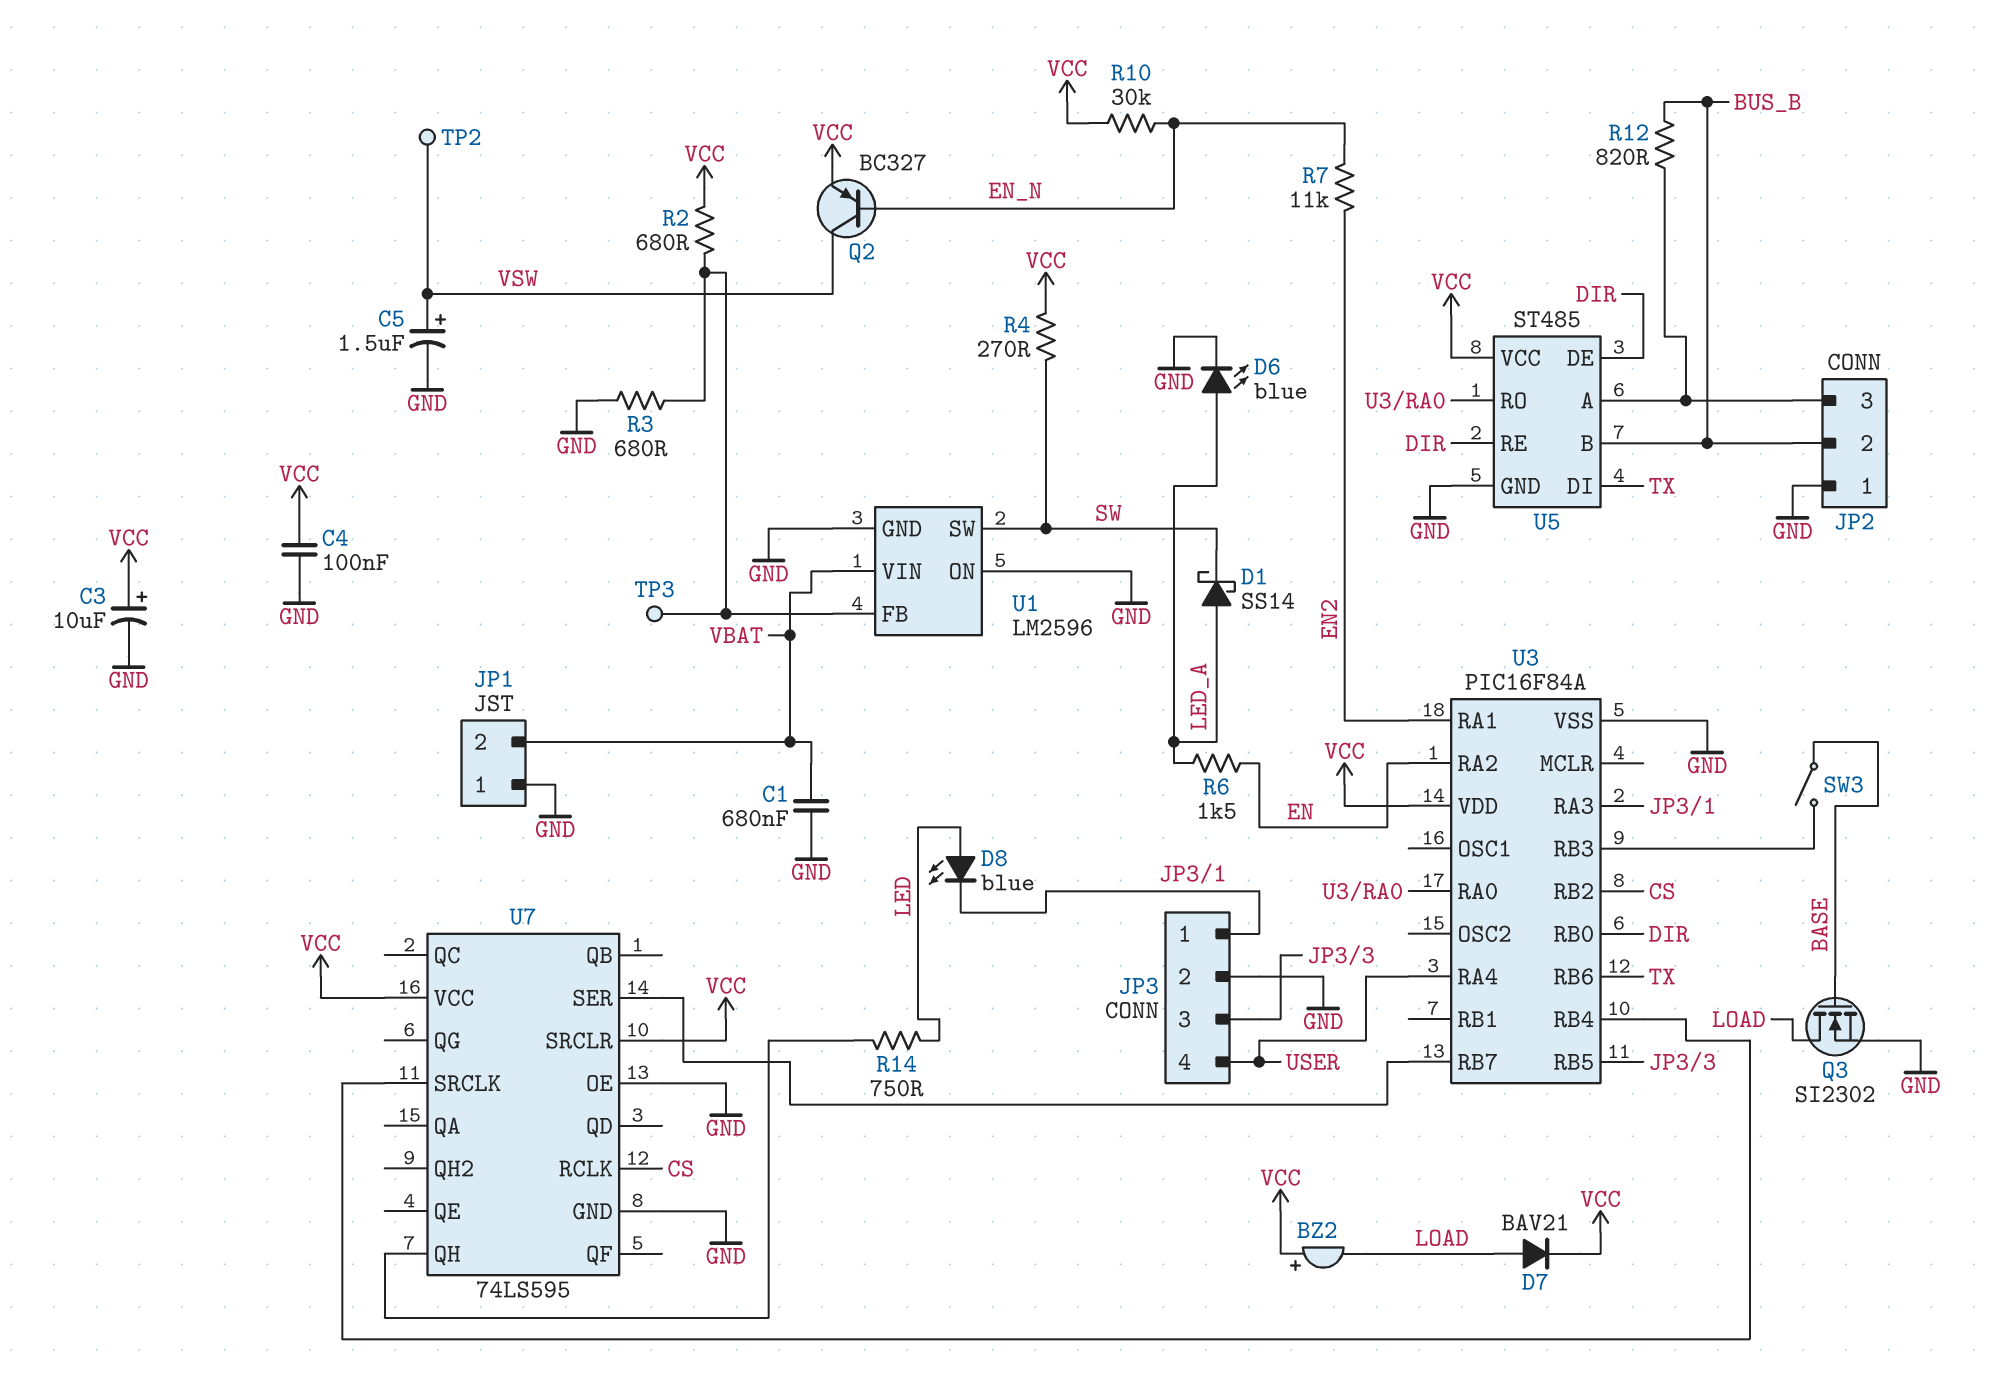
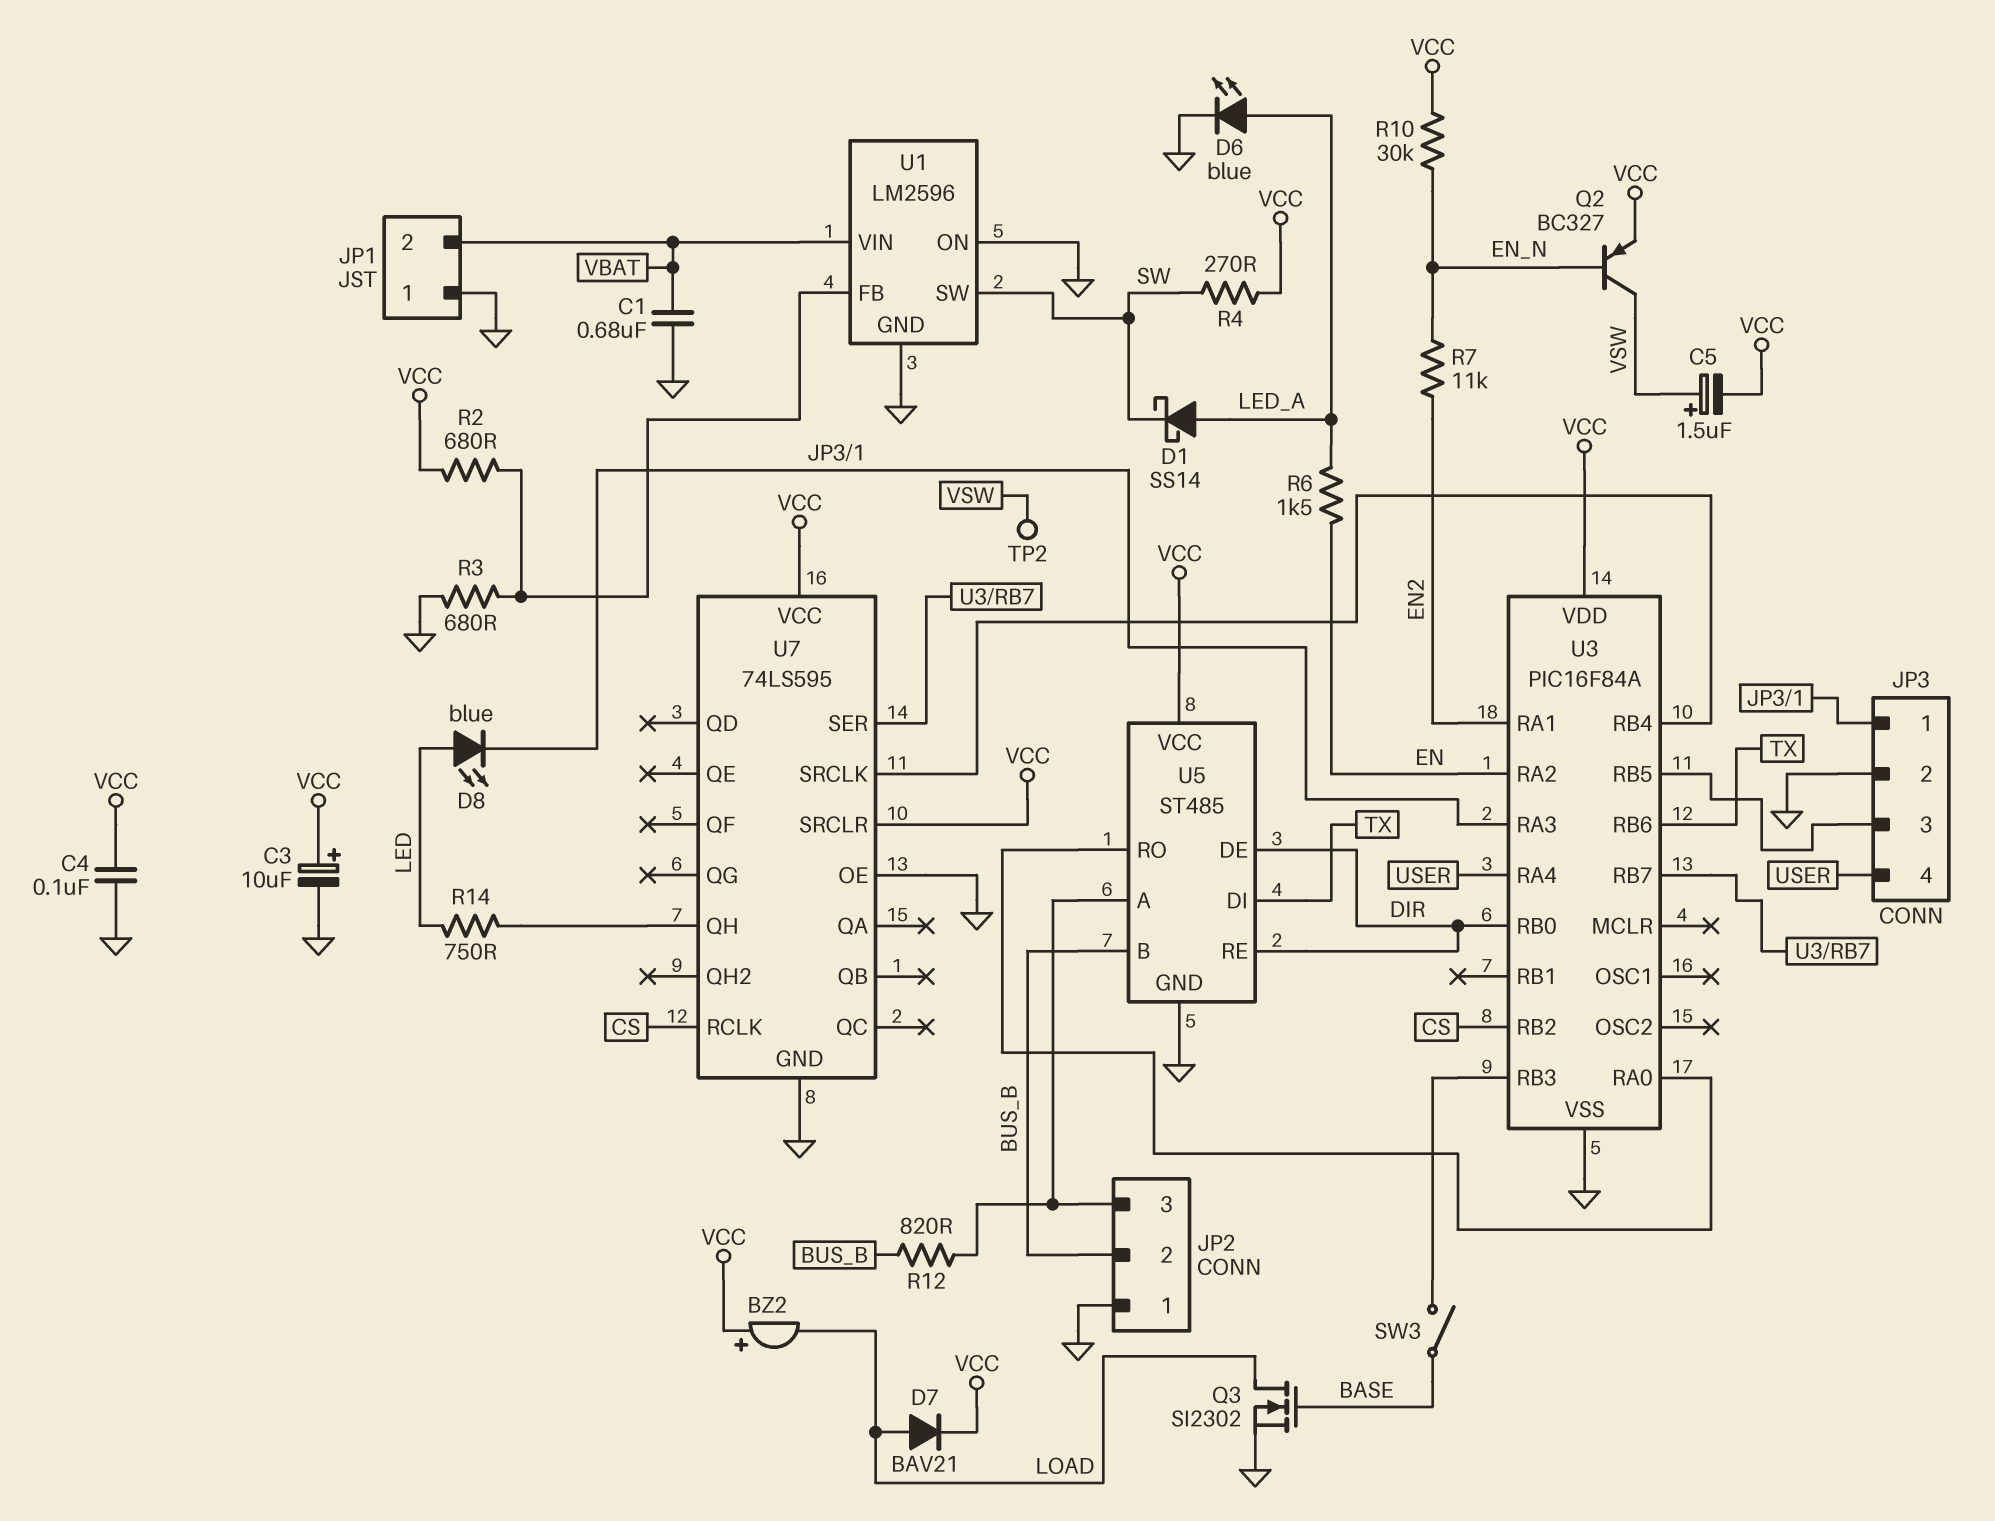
C5: 1.5uF (plus VSW, minus GND) -> 1.5uF (plus VSW, minus VCC)
TP3: test point (U1/FB) -> none

